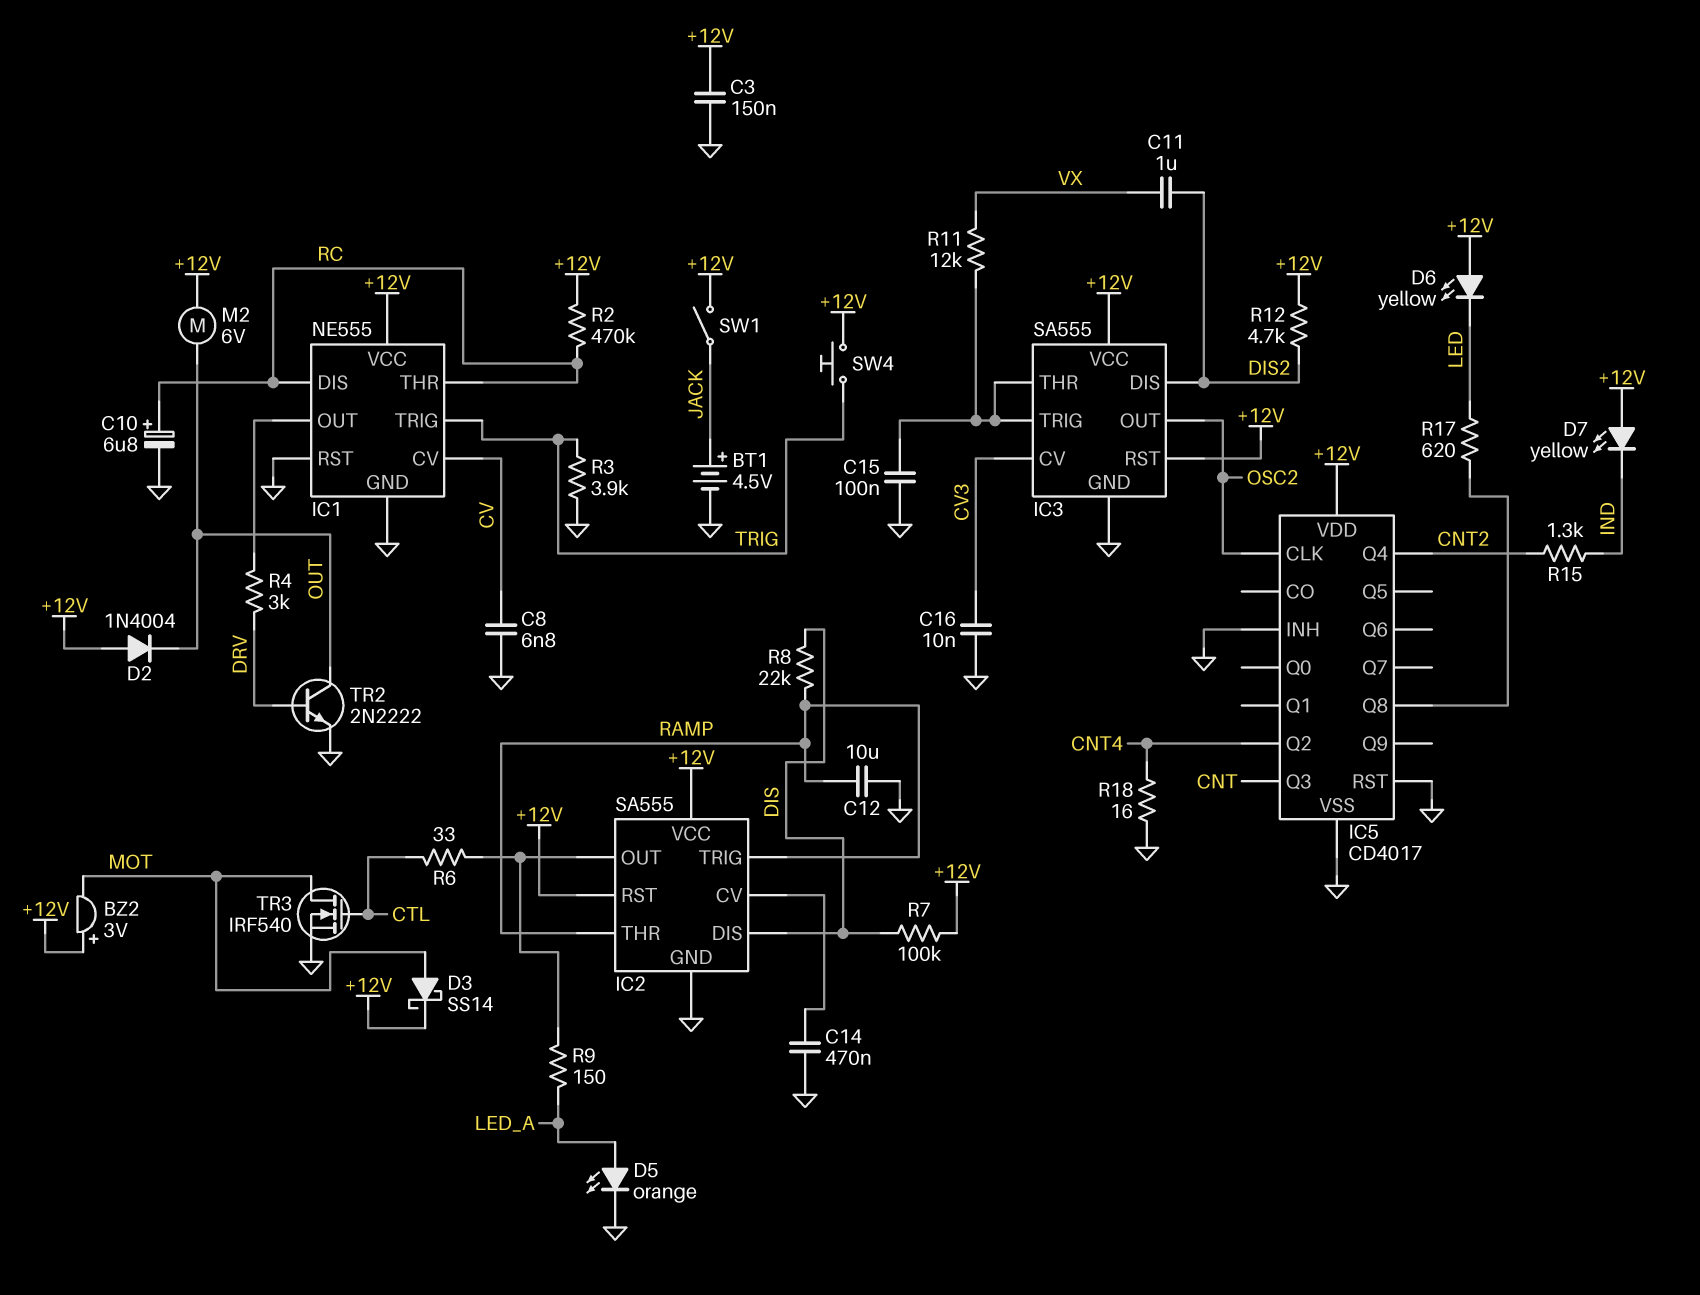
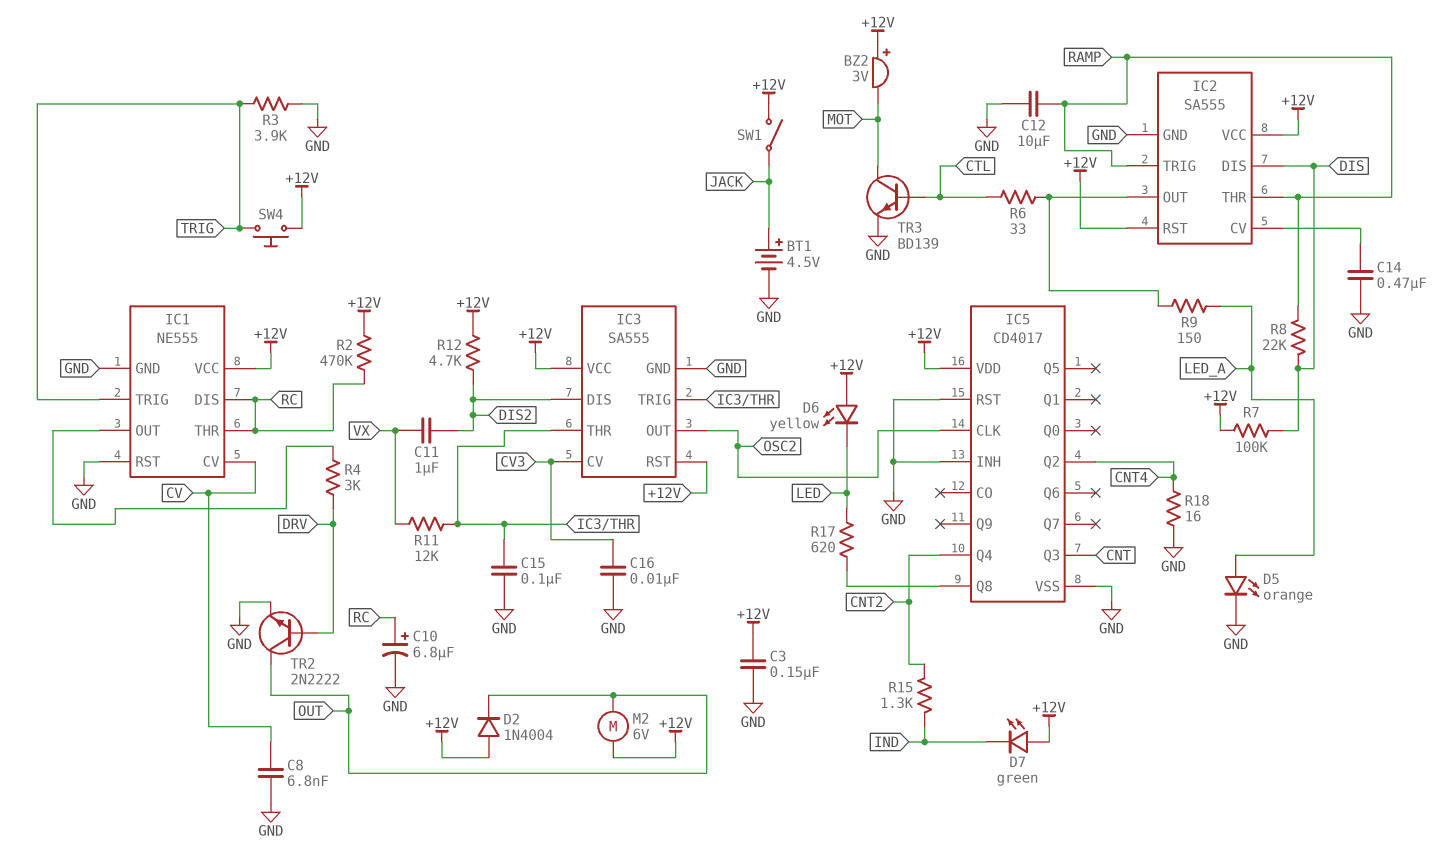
D3: schottky SS14 (A MOT, K +12V) -> none
D7: LED yellow (A +12V, K IND) -> LED green (A +12V, K IND)
TR3: NMOS IRF540 (G CTL, D MOT, S GND) -> NPN BD139 (B CTL, C MOT, E GND)

